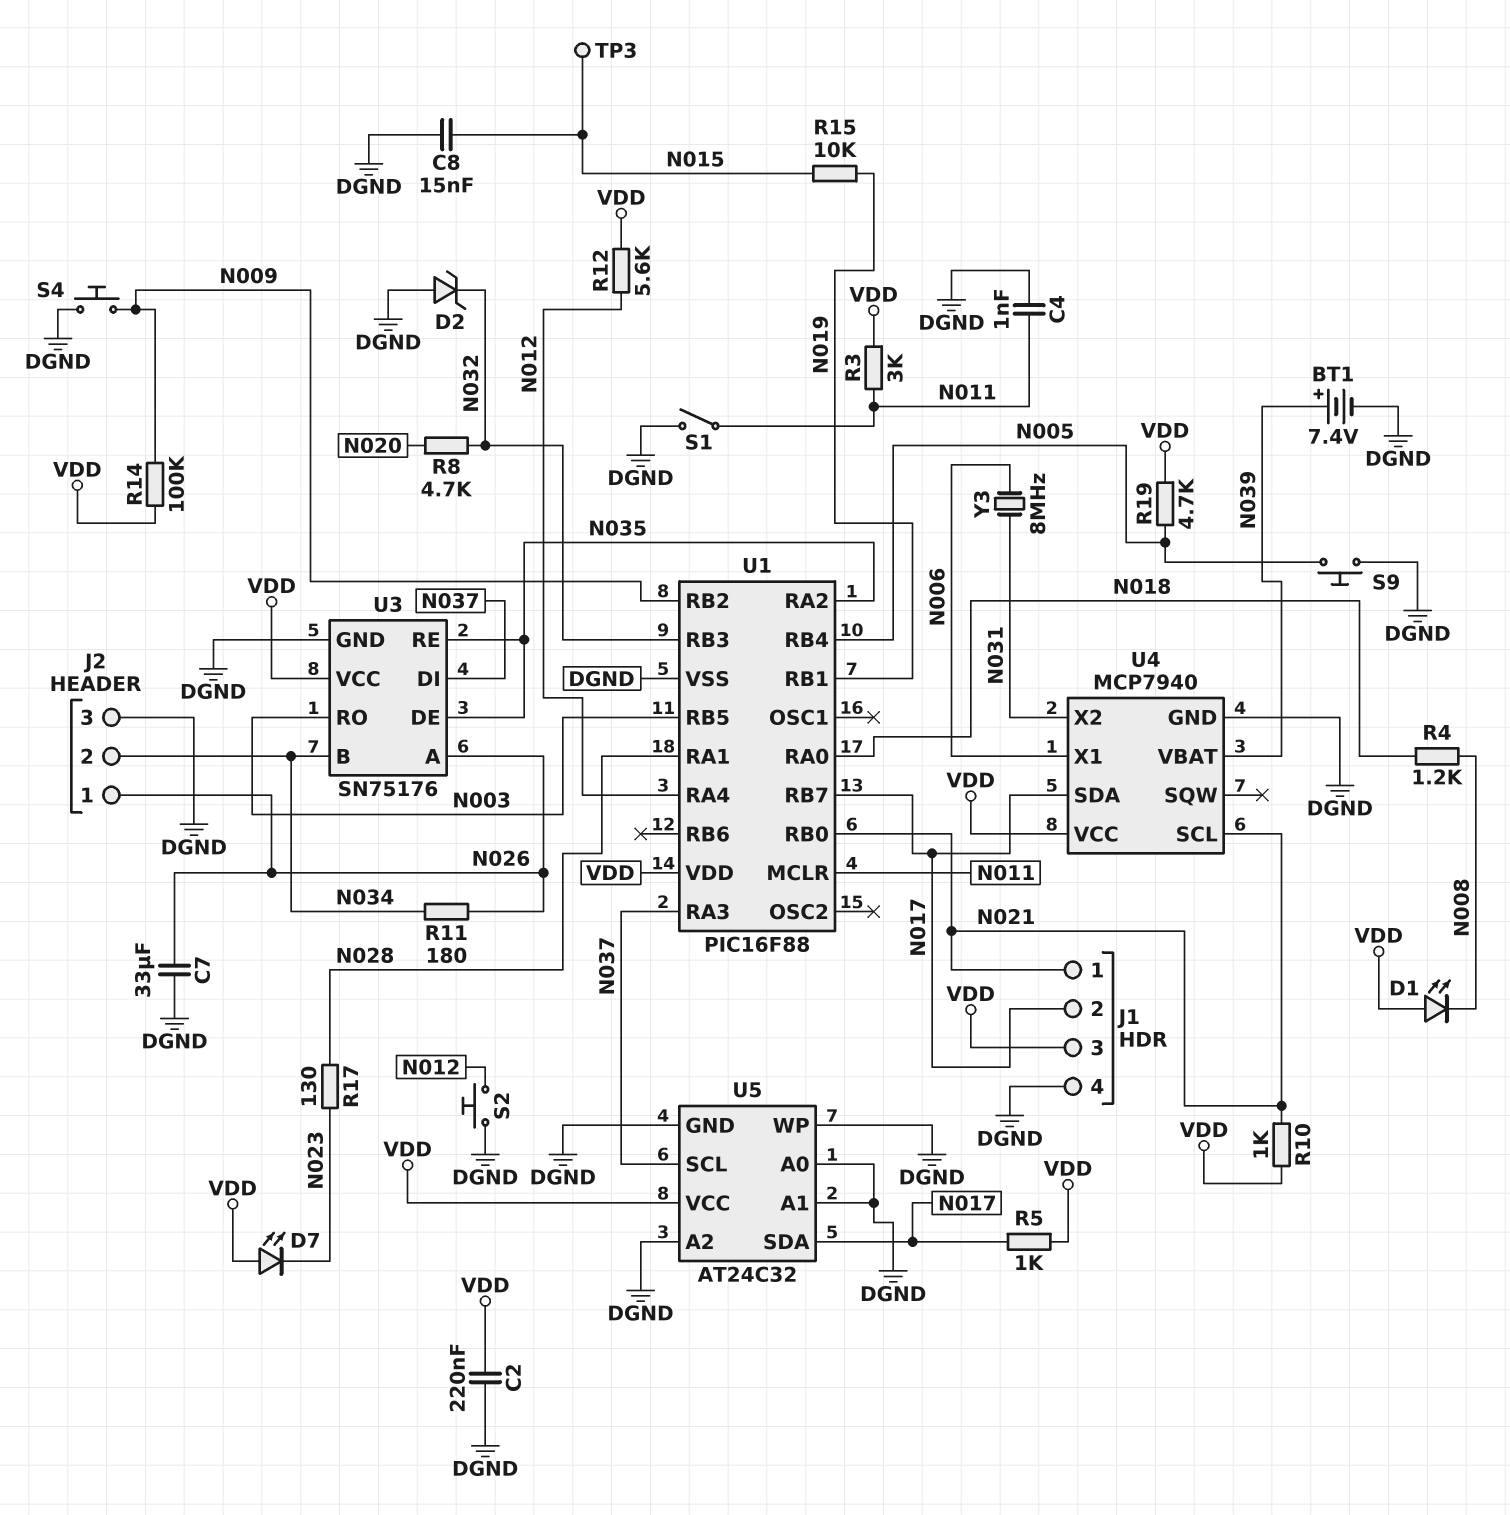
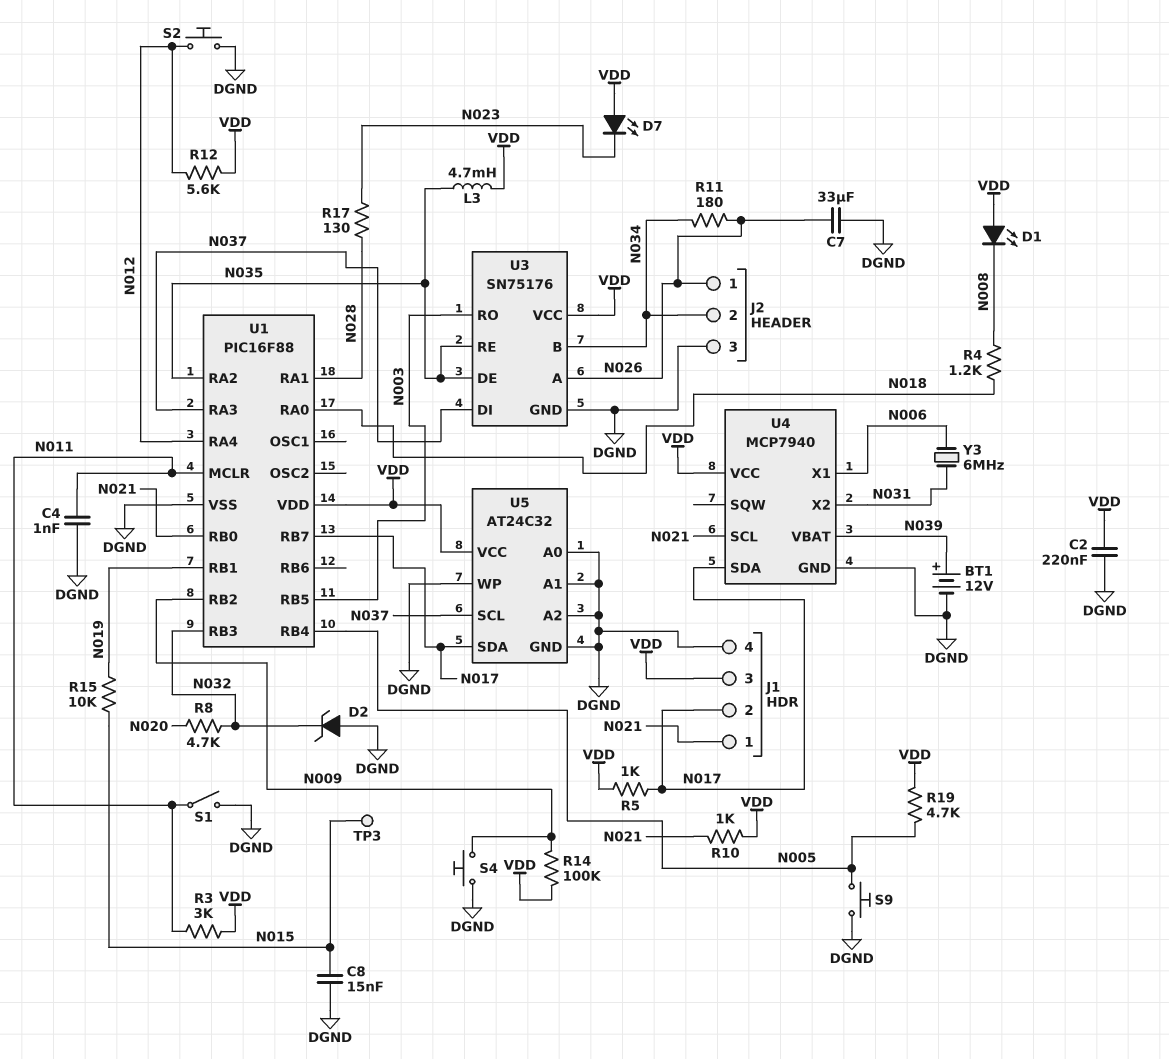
BT1: 7.4V (plus N039, minus DGND) -> 12V (plus N039, minus DGND)
L3: none -> 4.7mH (N035, VDD)
Y3: 8MHz (N006, N031) -> 6MHz (N006, N031)

